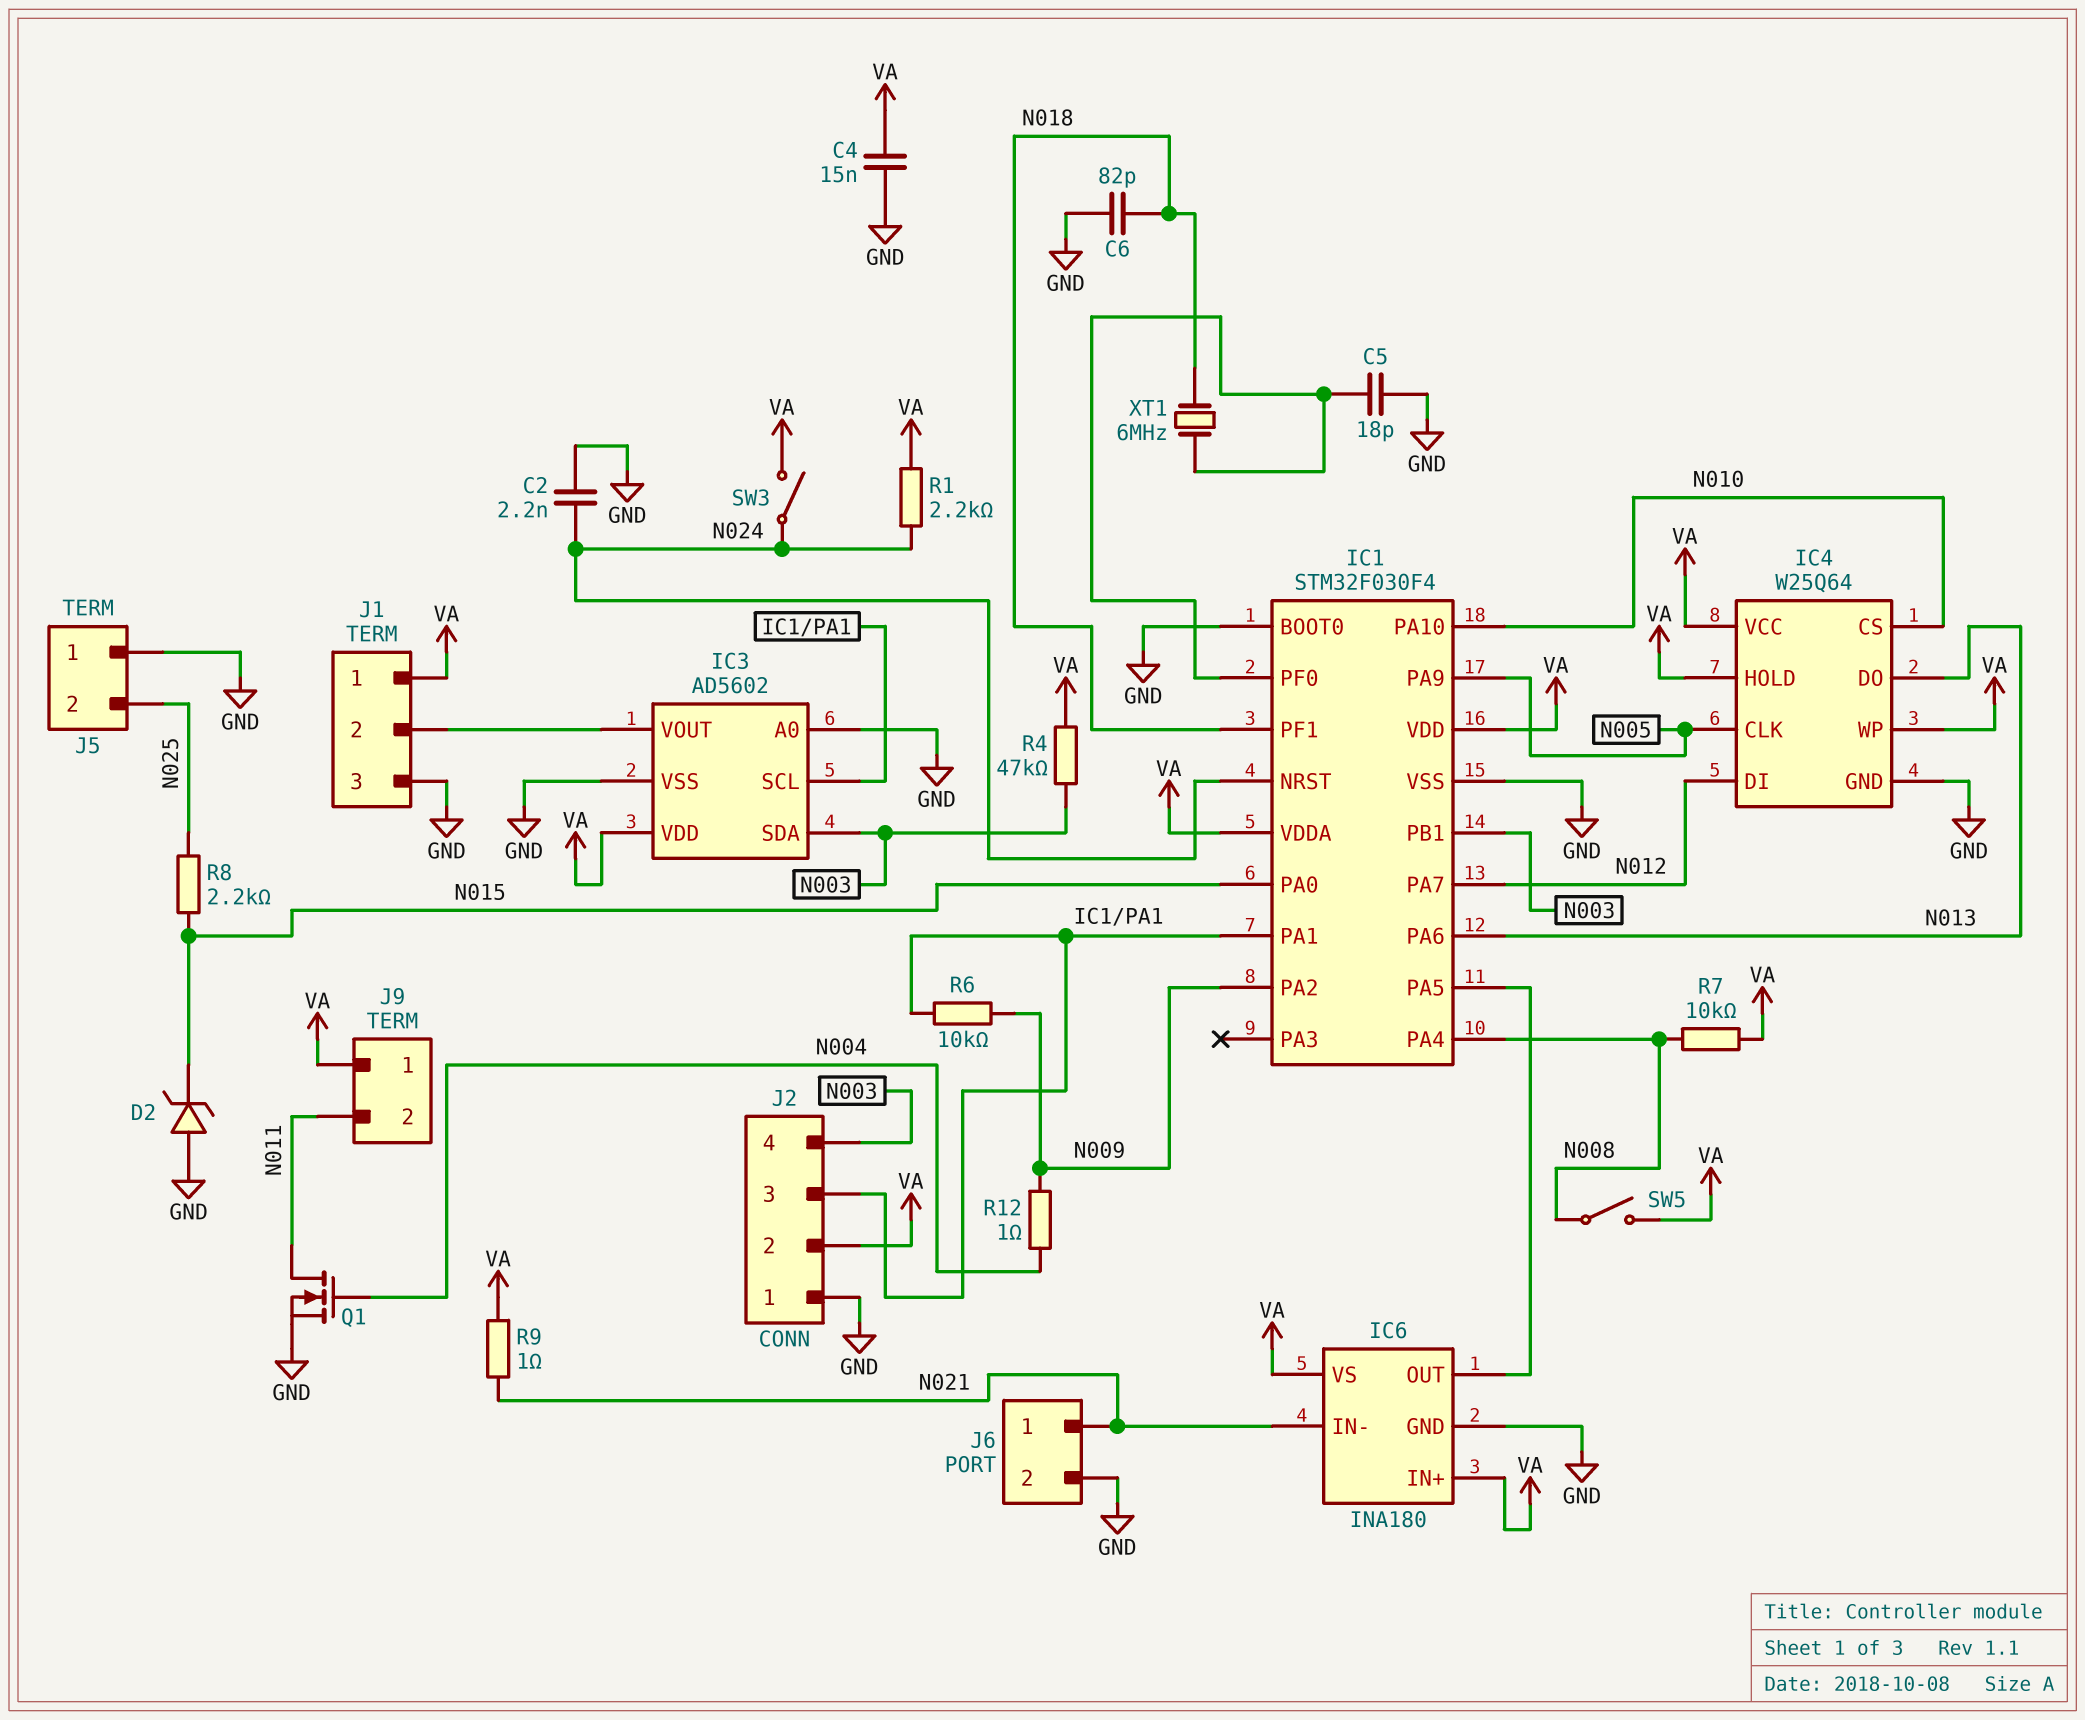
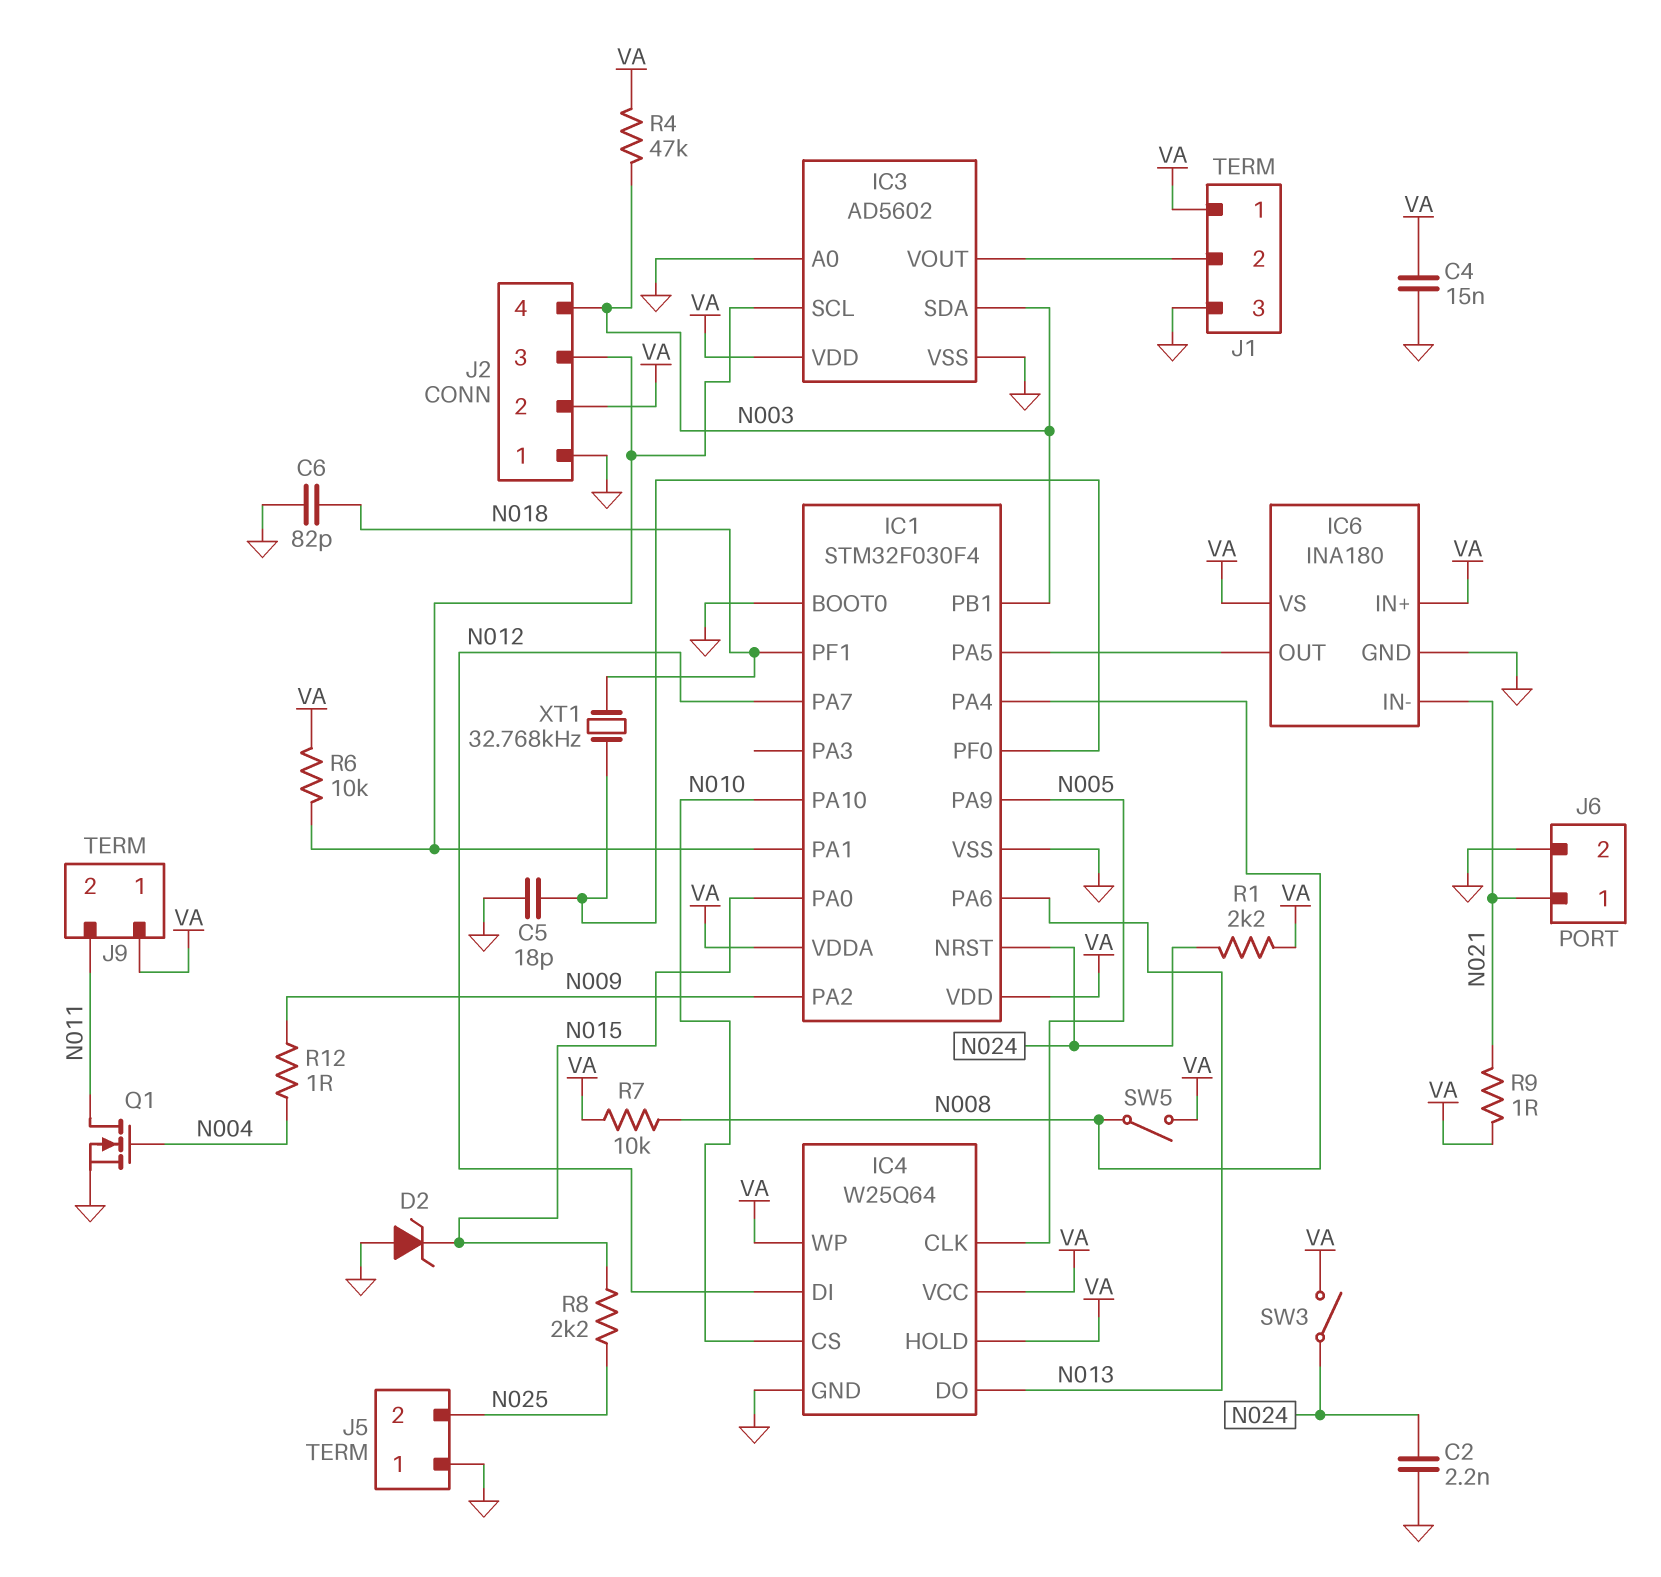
R6: 10k (IC1/PA1, N009) -> 10k (IC1/PA1, VA)
XT1: 6MHz (IC1/PF0, N018) -> 32.768kHz (IC1/PF0, N018)

